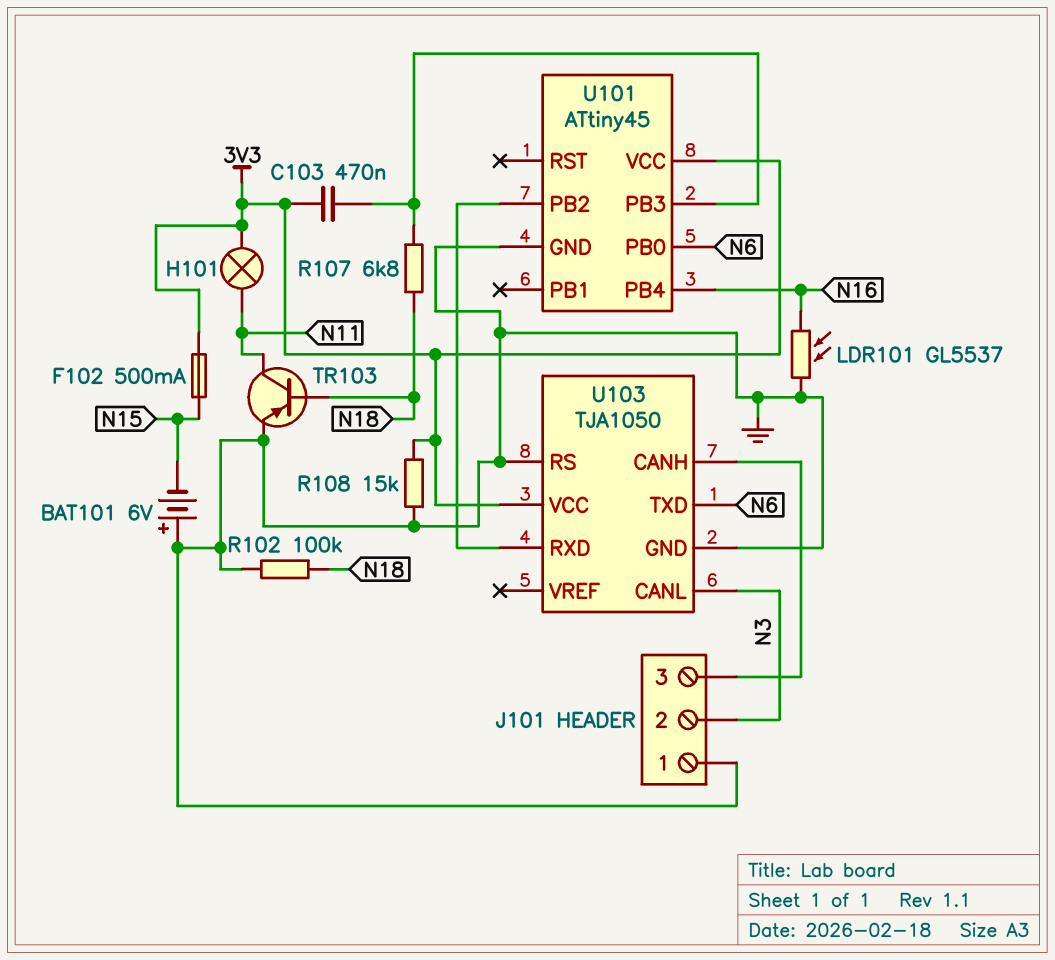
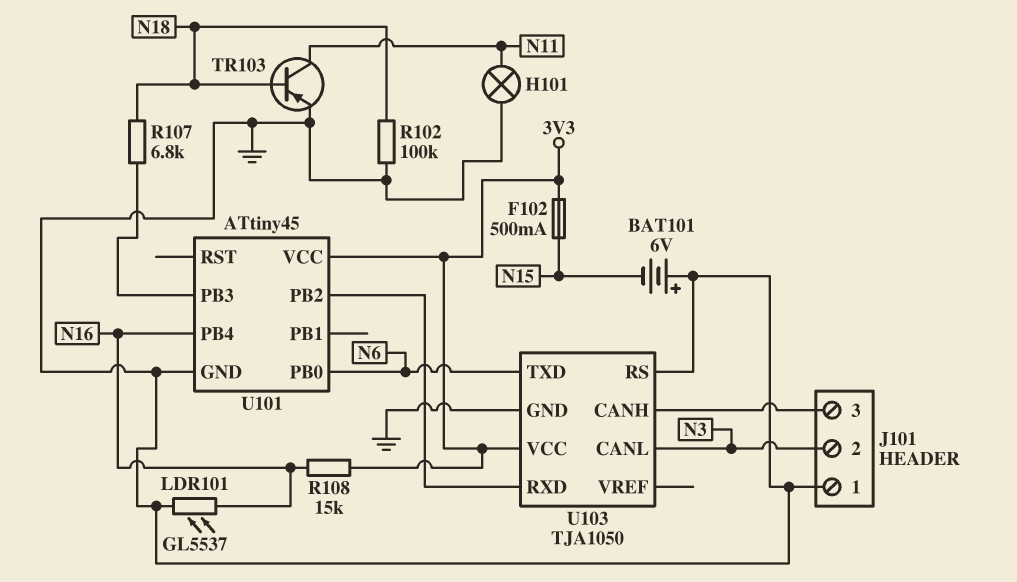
C103: 470nF (3V3, U101/PB3) -> none
H101: lamp (3V3, N11) -> lamp (GND, N11)
R108: 15k (3V3, GND) -> 15k (3V3, N16)

